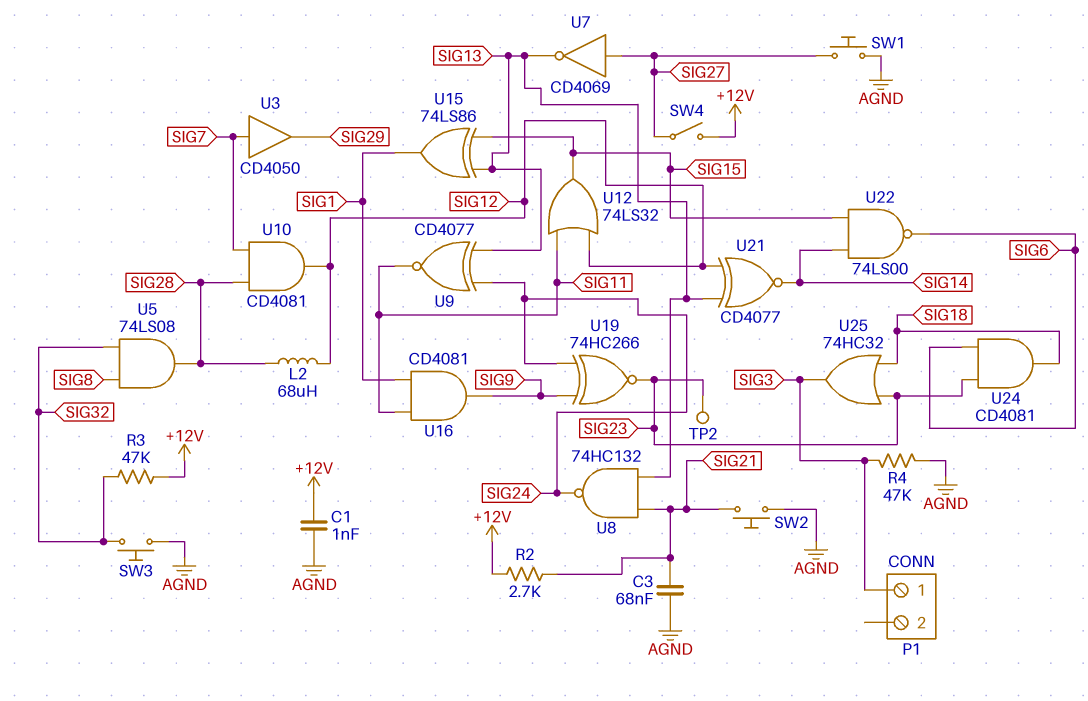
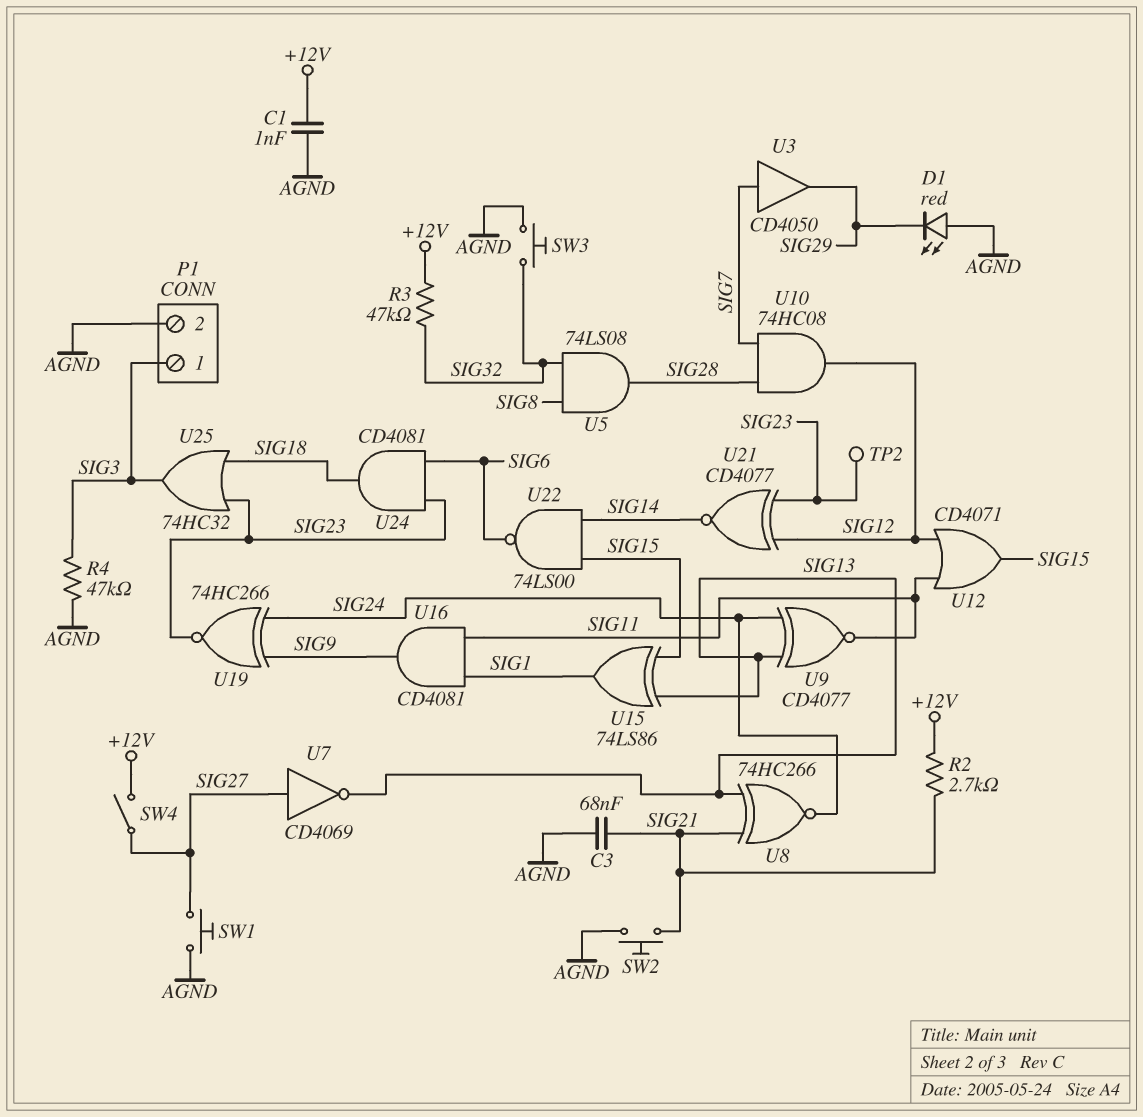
D1: none -> LED red (A AGND, K SIG29)
L2: 68uH (SIG12, SIG28) -> none
P1 pin 2: none -> AGND
U8: NAND 74HC132 (in SIG13, in SIG21, out SIG24) -> XNOR 74HC266 (in SIG13, in SIG21, out SIG24)
U10: AND CD4081 (in SIG7, in SIG28, out SIG12) -> AND 74HC08 (in SIG7, in SIG28, out SIG12)
U12: OR 74LS32 (in SIG11, in SIG12, out SIG15) -> OR CD4071 (in SIG11, in SIG12, out SIG15)
U21: XNOR CD4077 (in SIG12, in SIG13, out SIG14) -> XNOR CD4077 (in SIG12, in SIG23, out SIG14)

